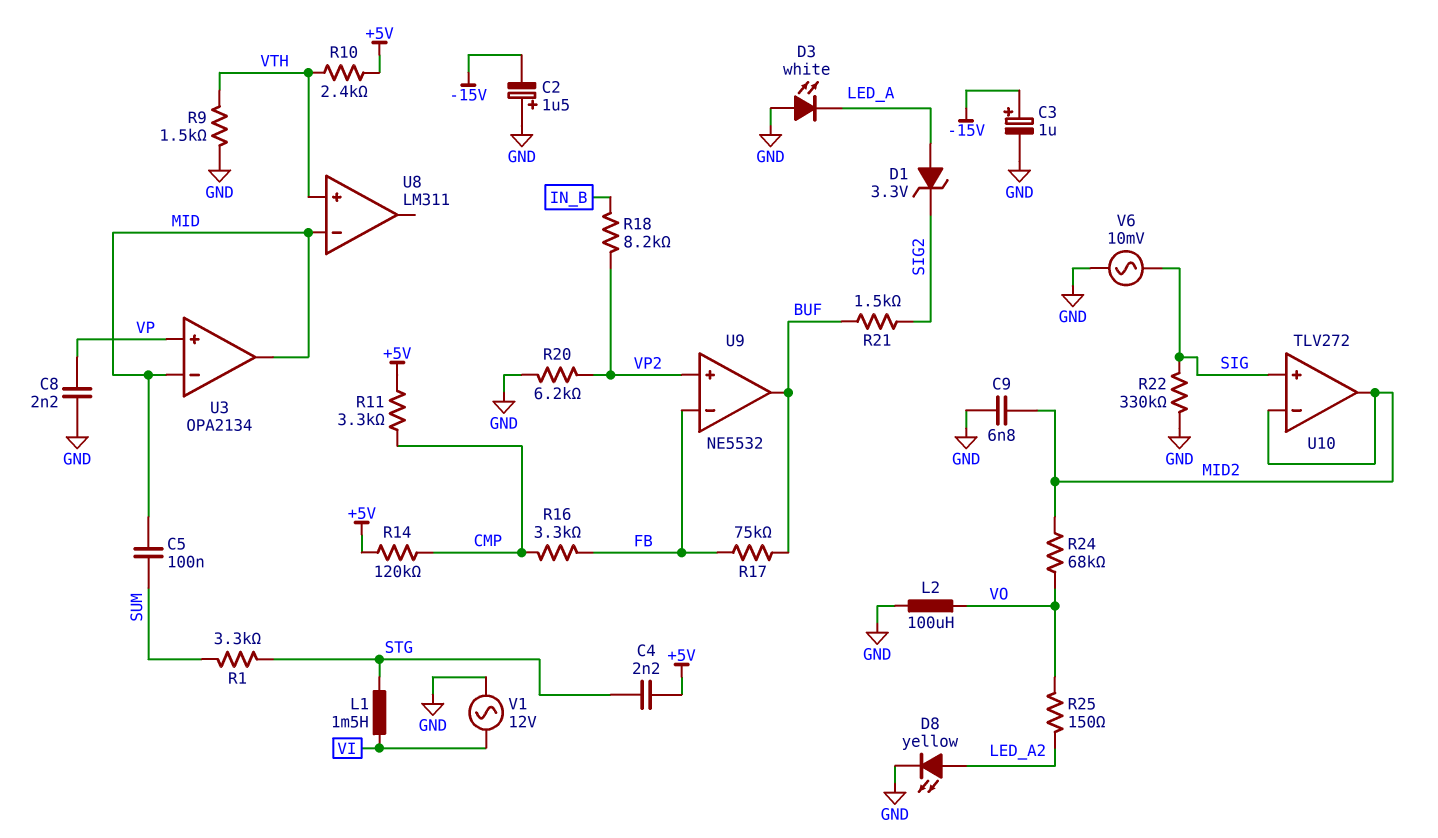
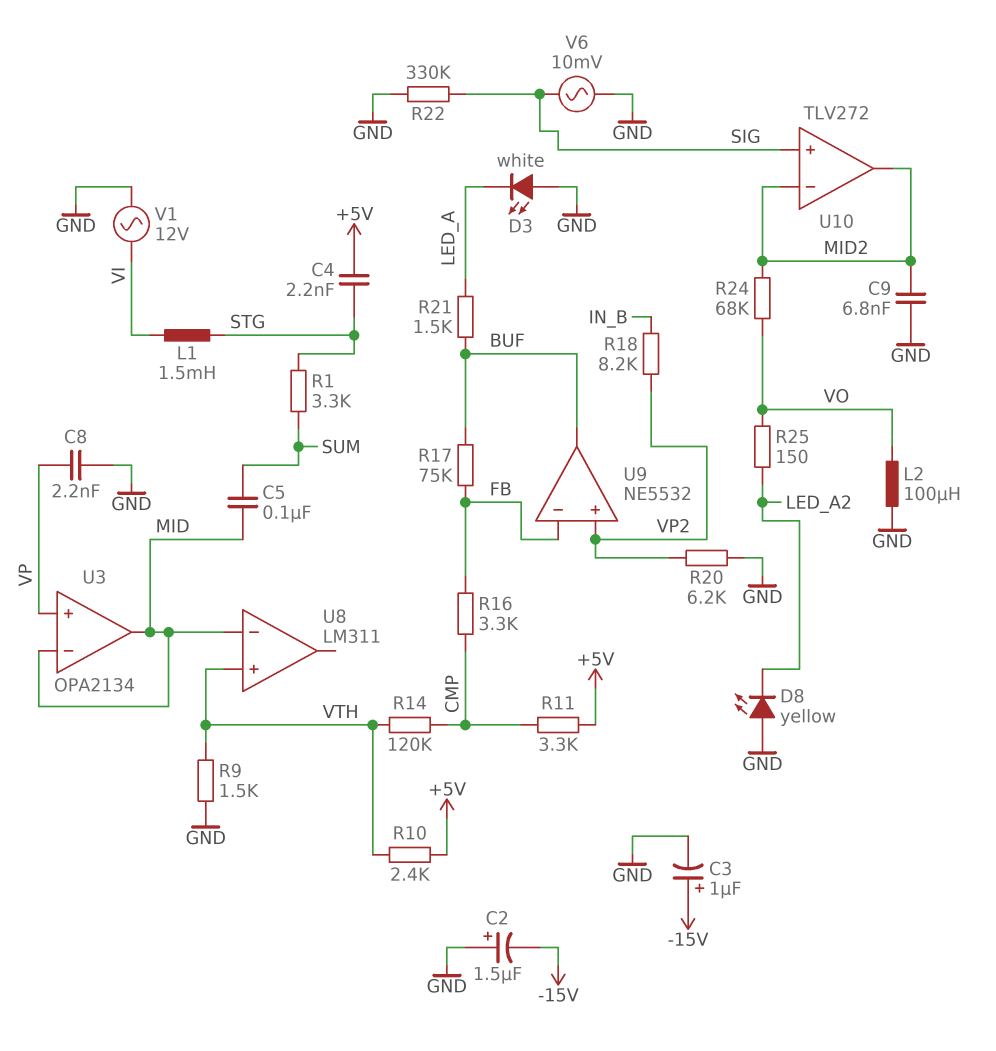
D1: zener 3.3V (A LED_A, K SIG2) -> none
D8: LED yellow (A LED_A2, K GND) -> LED yellow (A GND, K LED_A2)
R14: 120k (+5V, CMP) -> 120k (CMP, VTH)
R21: 1.5k (BUF, SIG2) -> 1.5k (BUF, LED_A)

